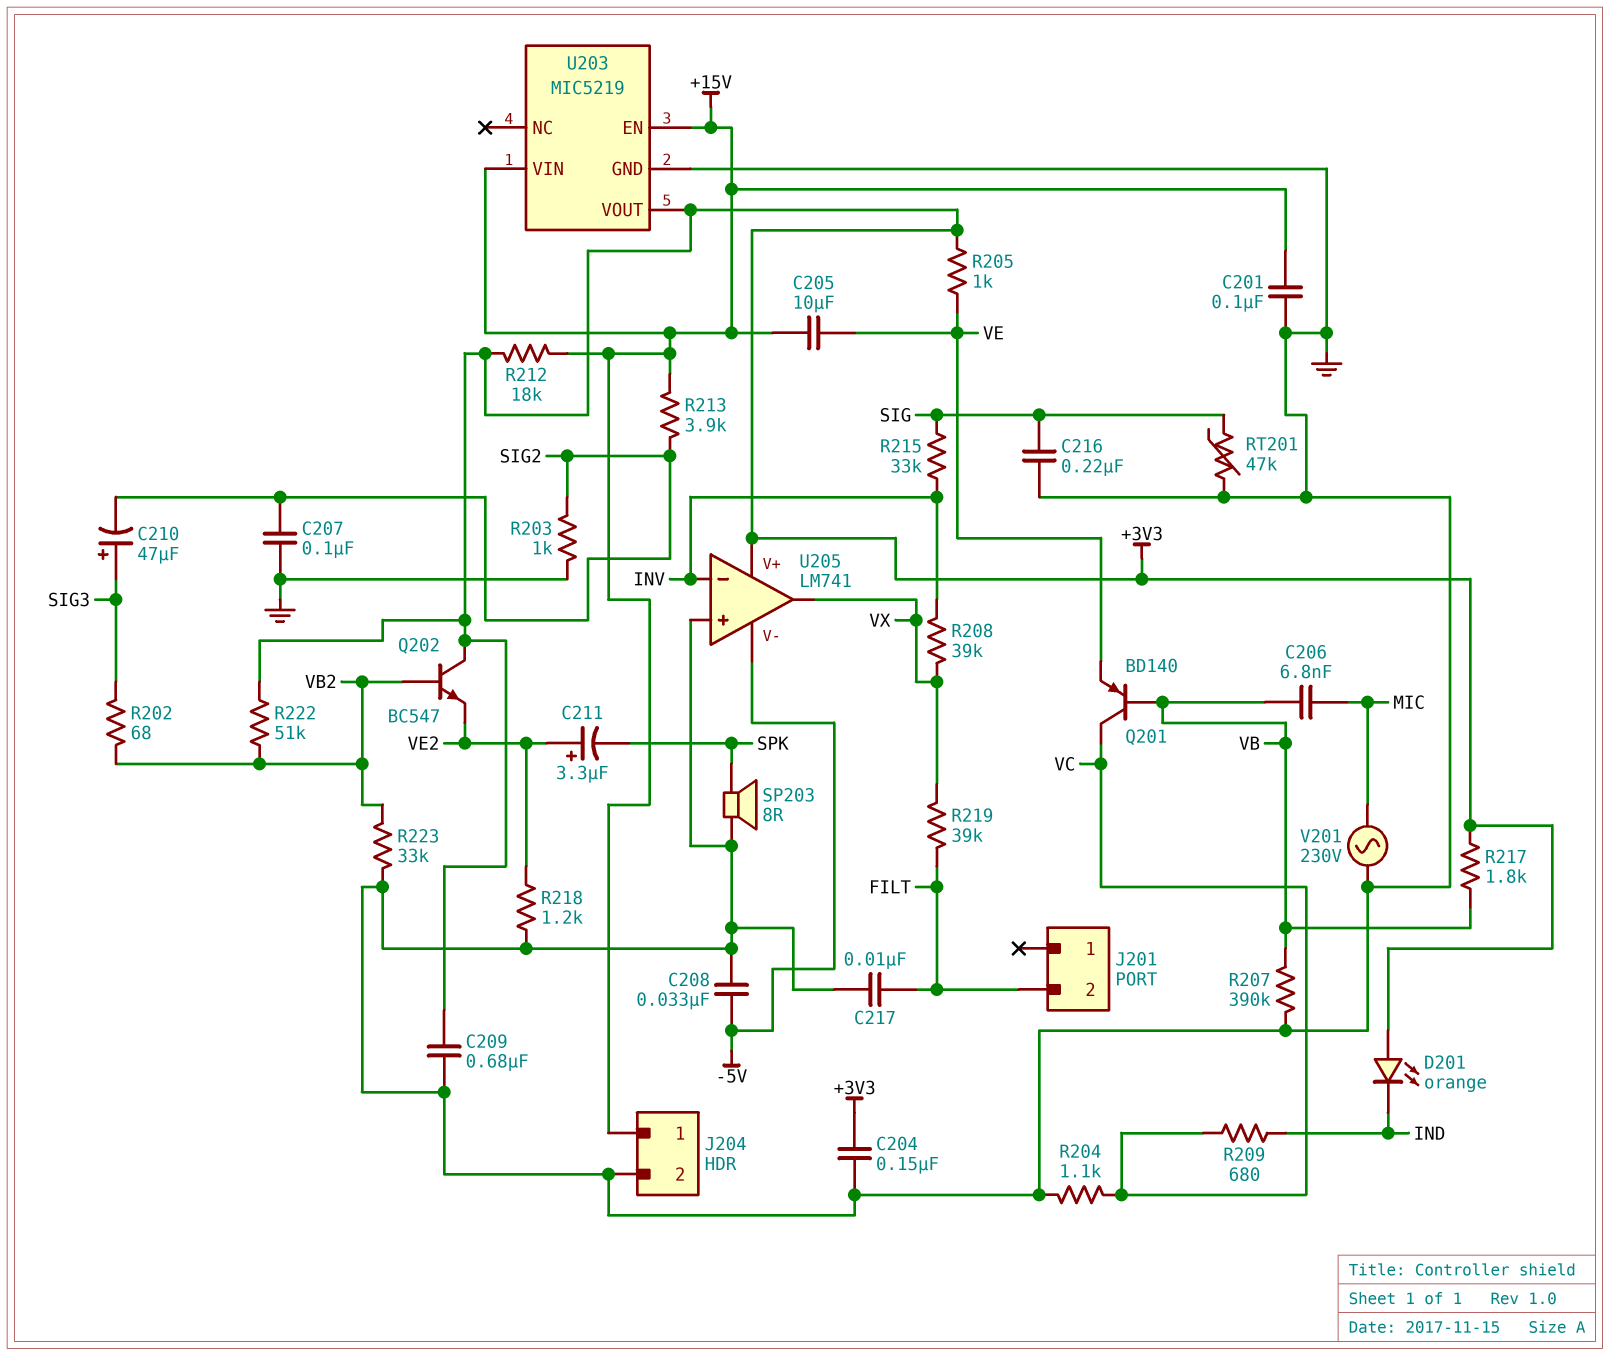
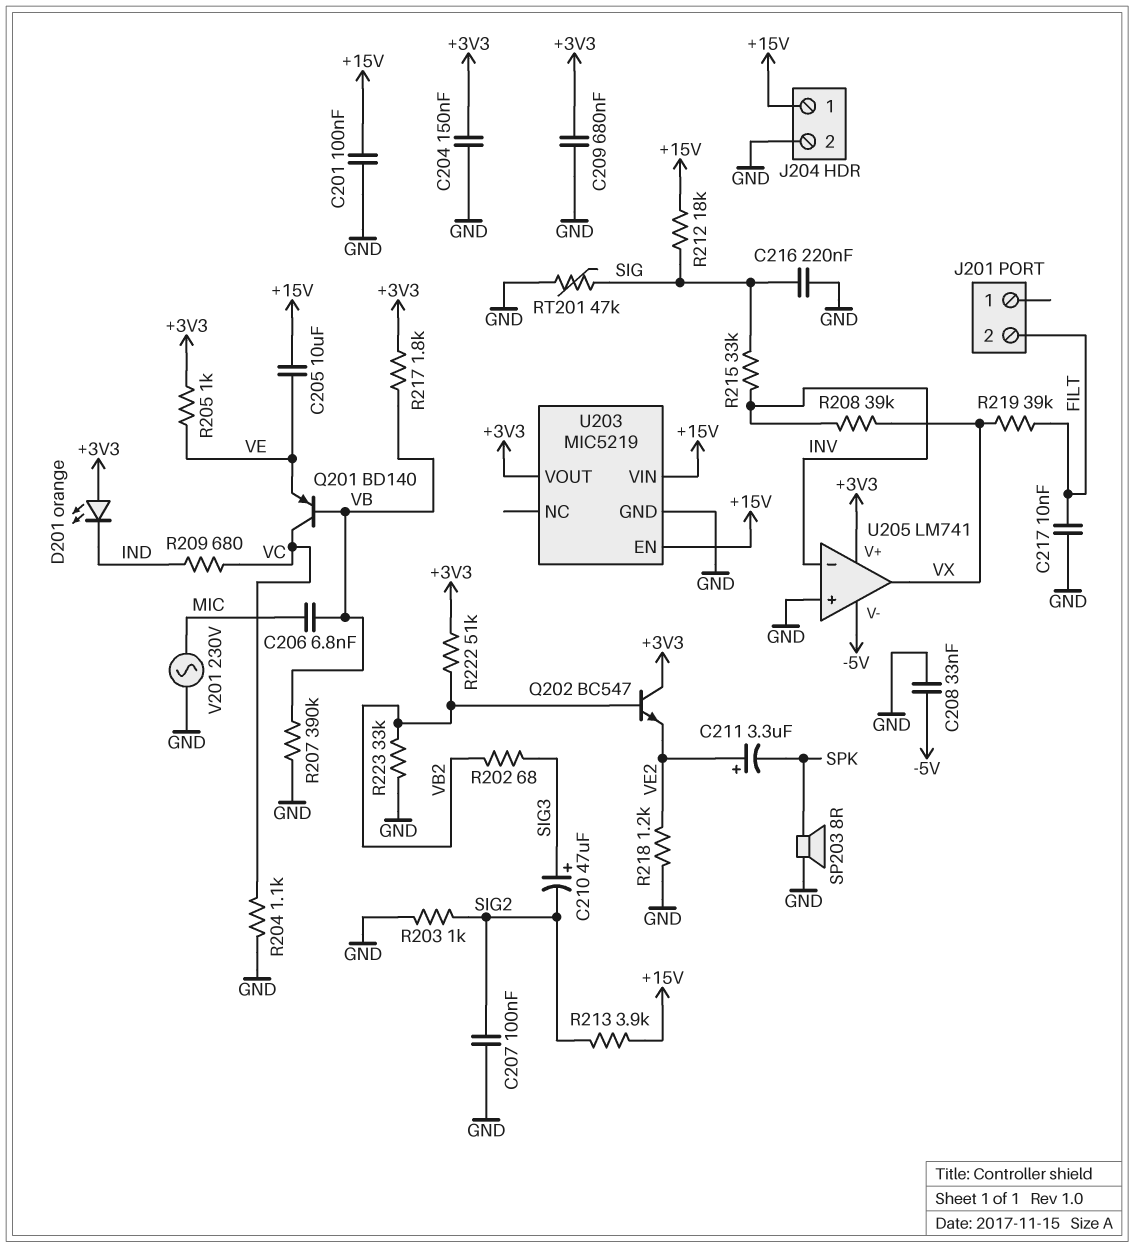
R212: 18k (+3V3, +15V) -> 18k (+15V, SIG)

